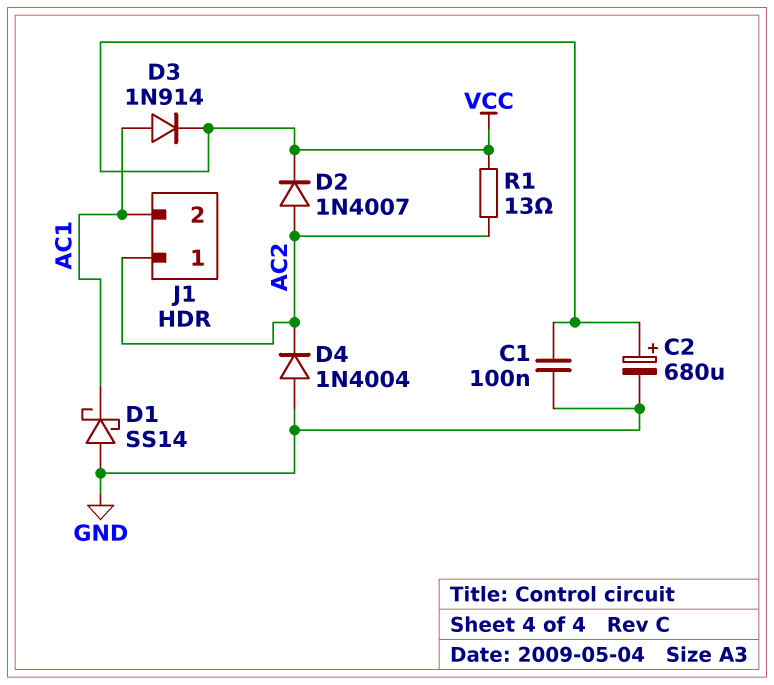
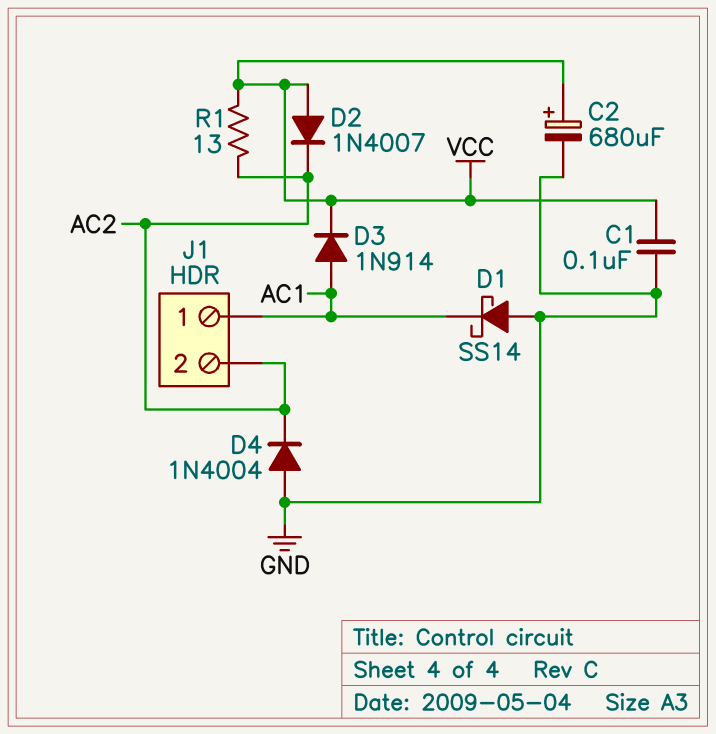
D2: diode 1N4007 (A AC2, K VCC) -> diode 1N4007 (A VCC, K AC2)
J1 pin 1: AC2 -> AC1
J1 pin 2: AC1 -> AC2

